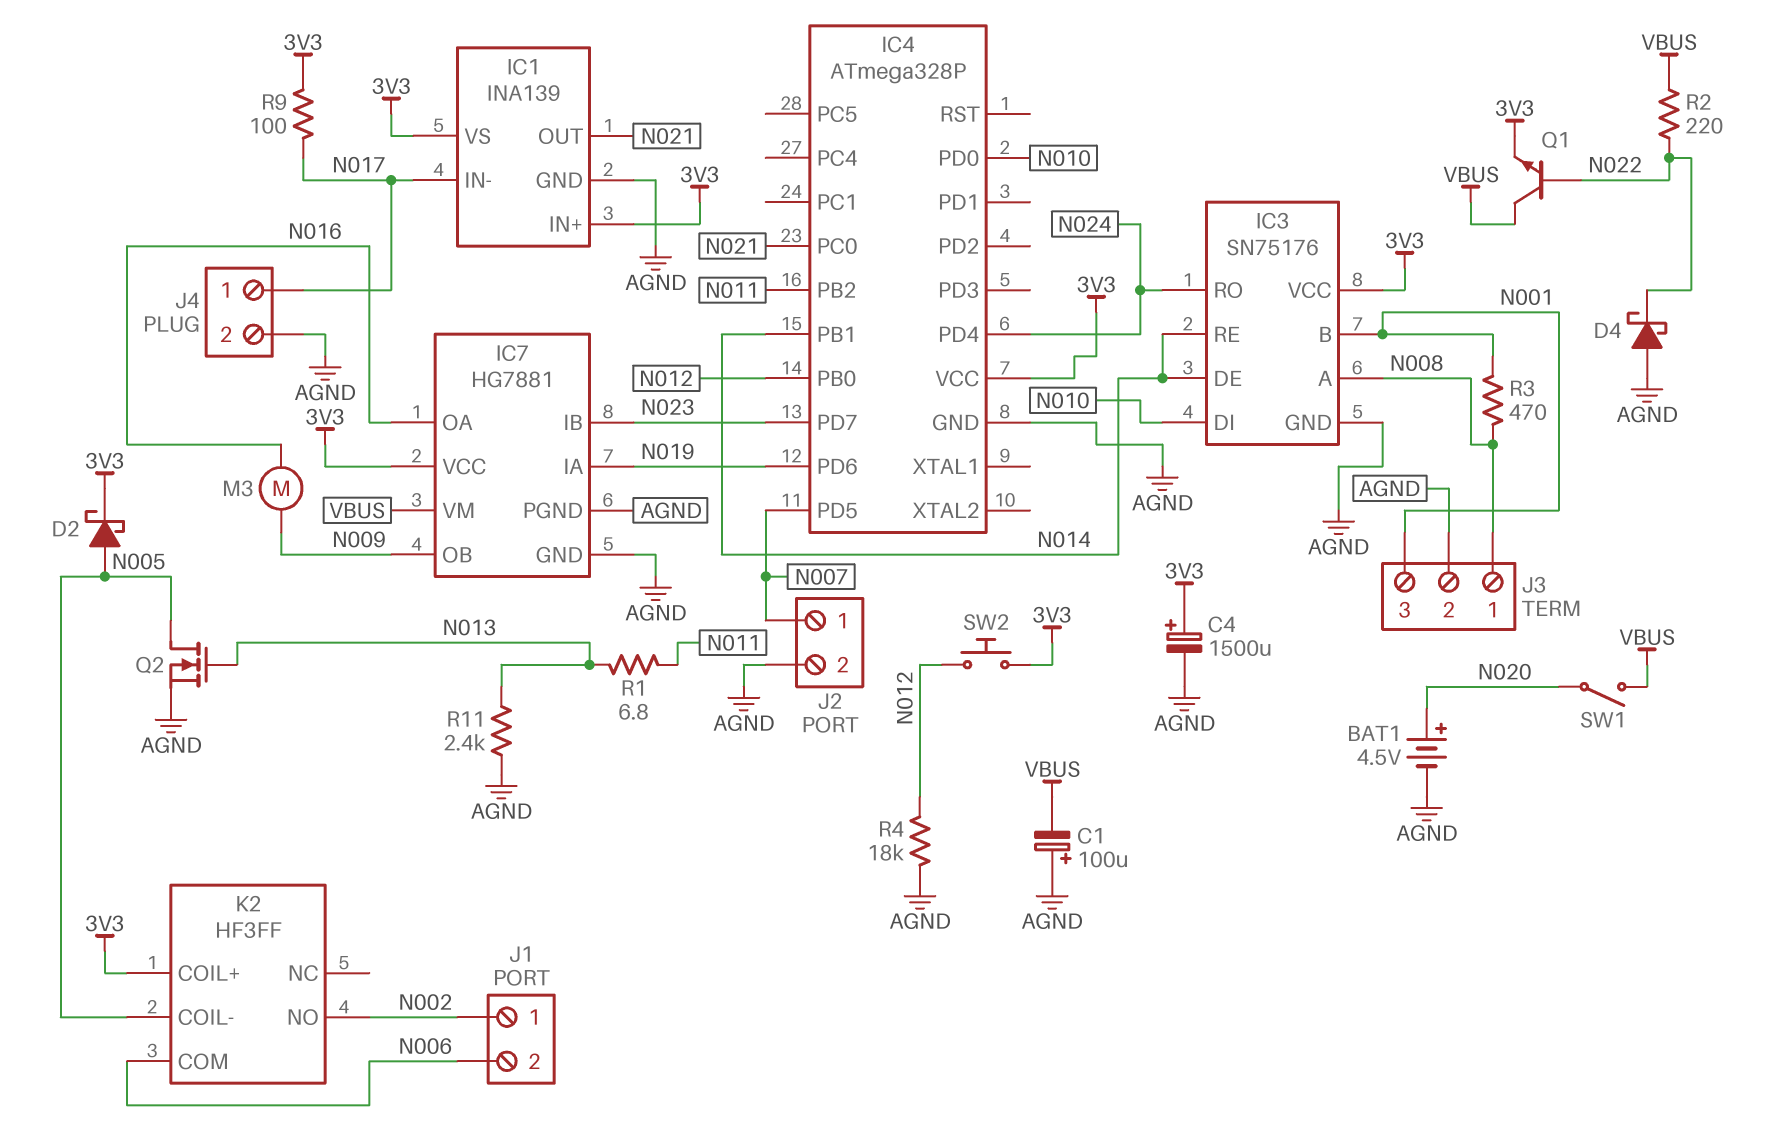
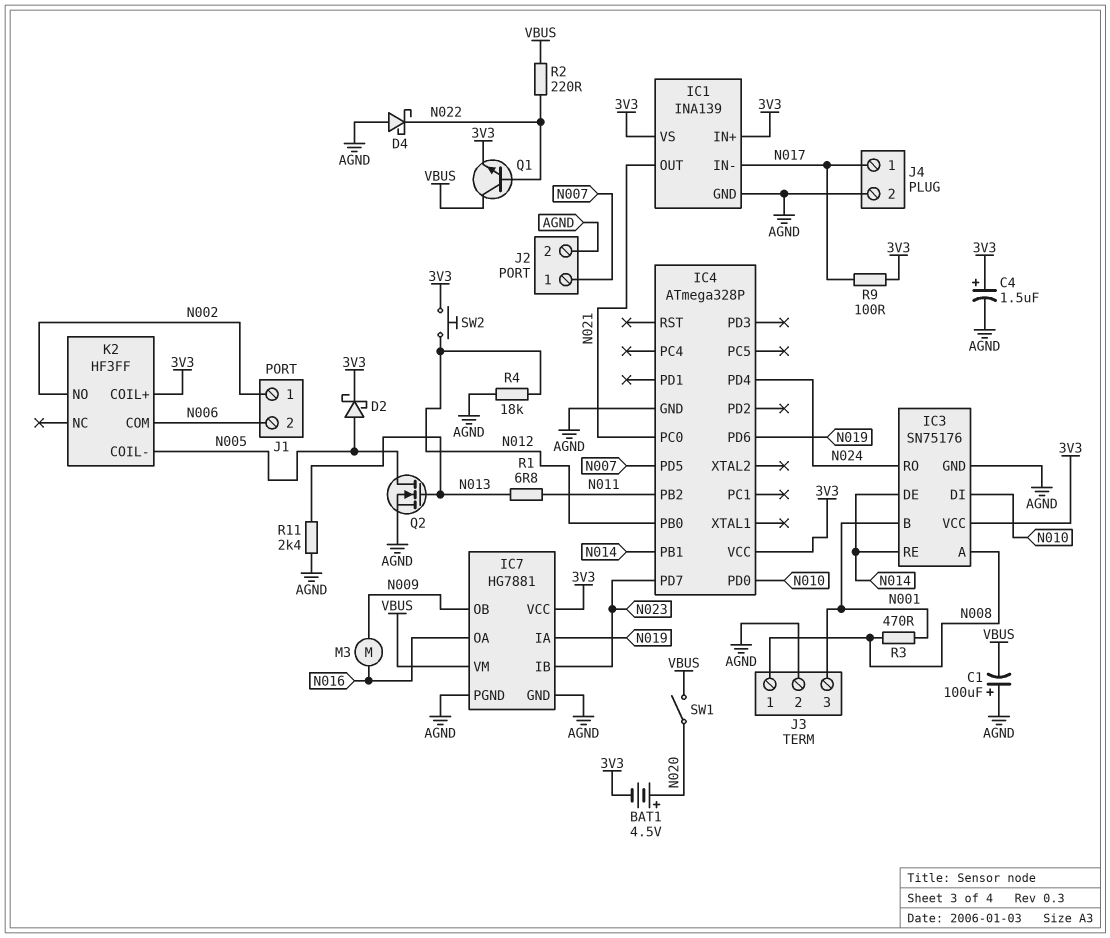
BAT1: 4.5V (plus N020, minus AGND) -> 4.5V (plus N020, minus 3V3)
C4: 1500uF (plus 3V3, minus AGND) -> 1.5uF (plus 3V3, minus AGND)

